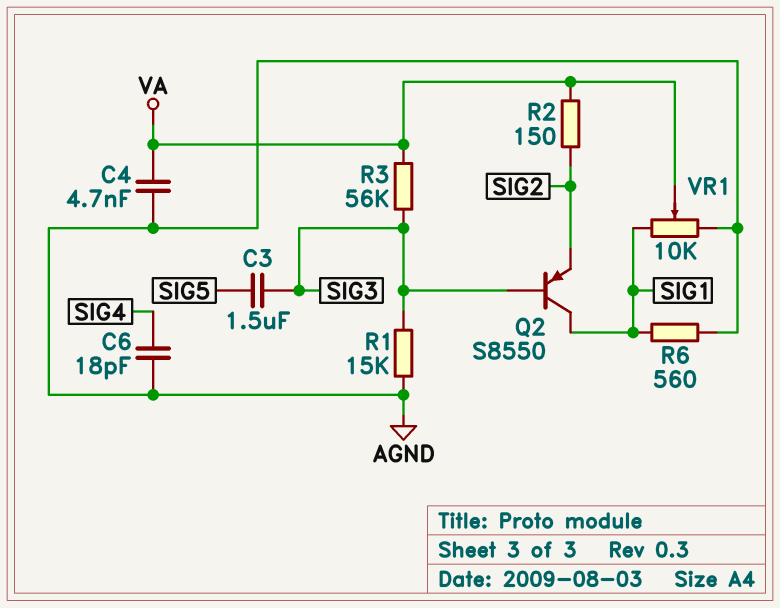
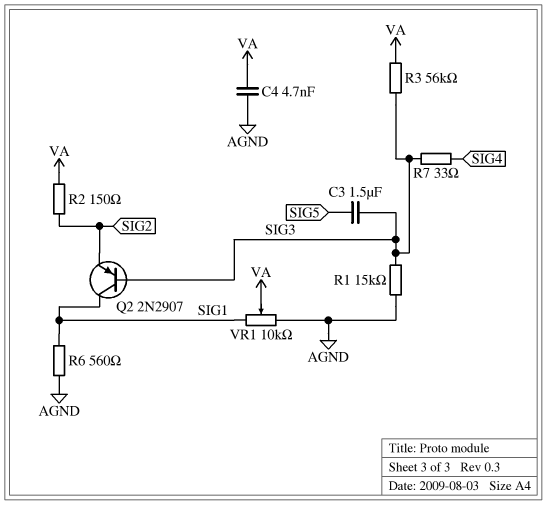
C6: 18pF (AGND, SIG4) -> none
Q2: PNP S8550 (B SIG3, C SIG1, E SIG2) -> PNP 2N2907 (B SIG3, C SIG1, E SIG2)
R7: none -> 33 (SIG3, SIG4)

